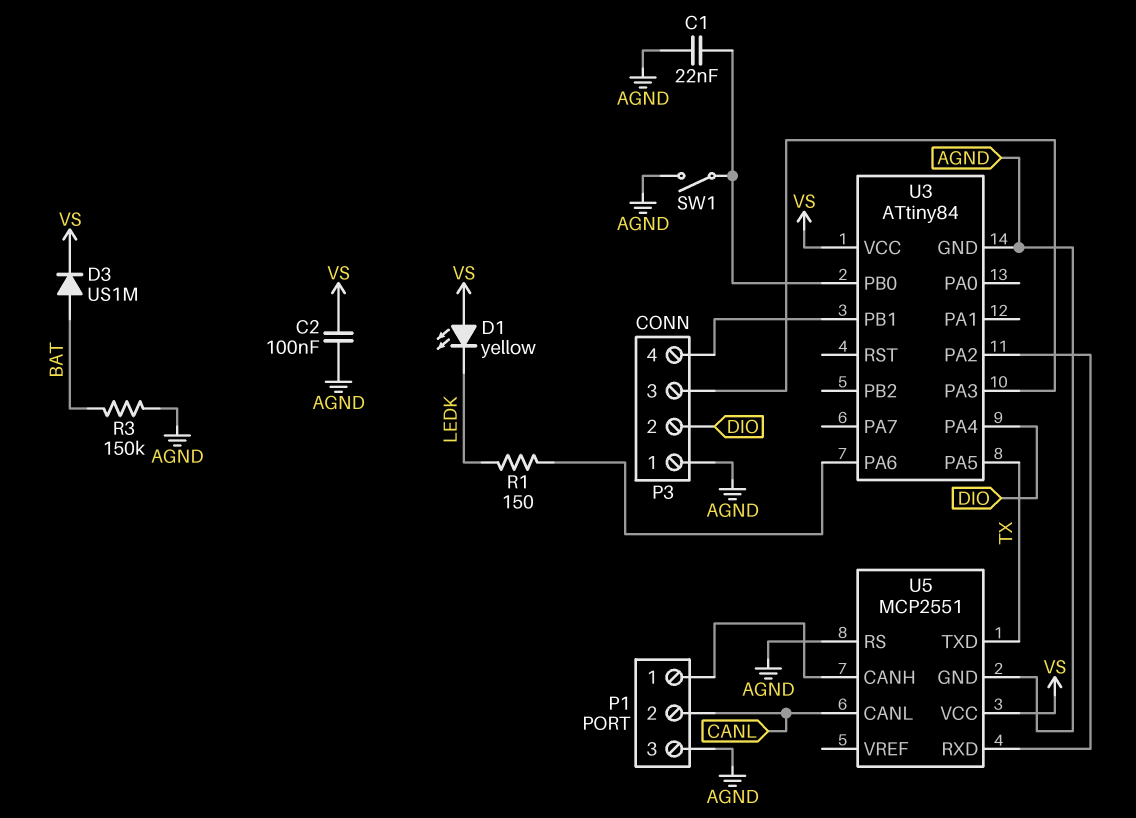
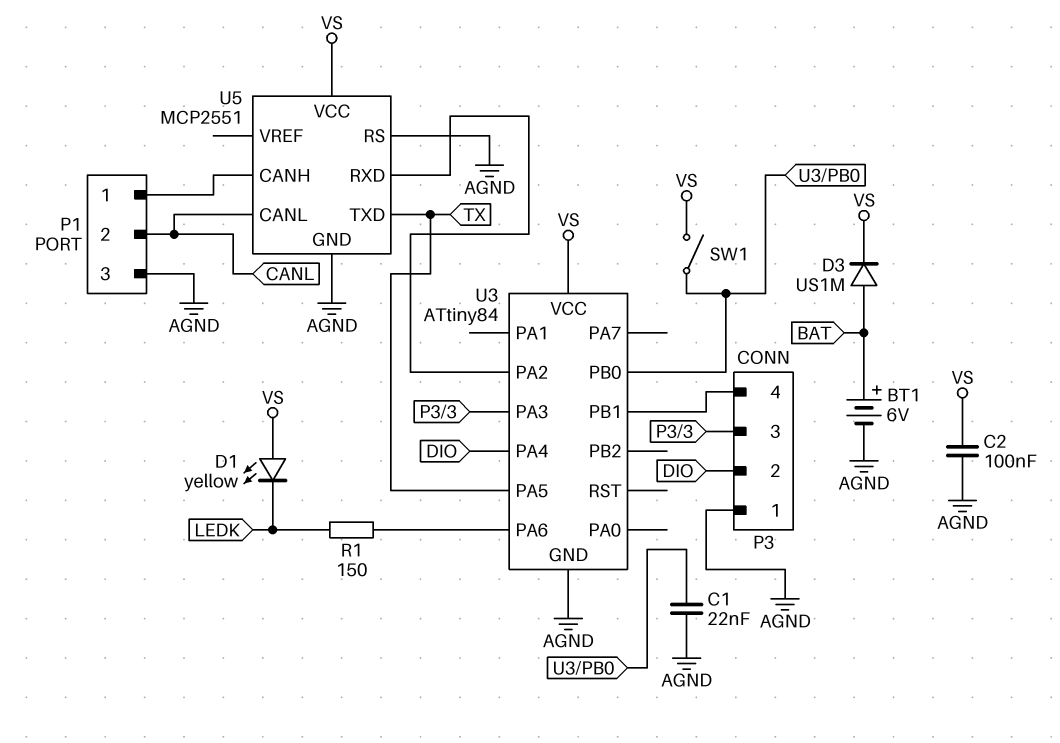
BT1: none -> 6V (plus BAT, minus AGND)
R3: 150k (AGND, BAT) -> none
SW1: switch (AGND, U3/PB0) -> switch (U3/PB0, VS)

